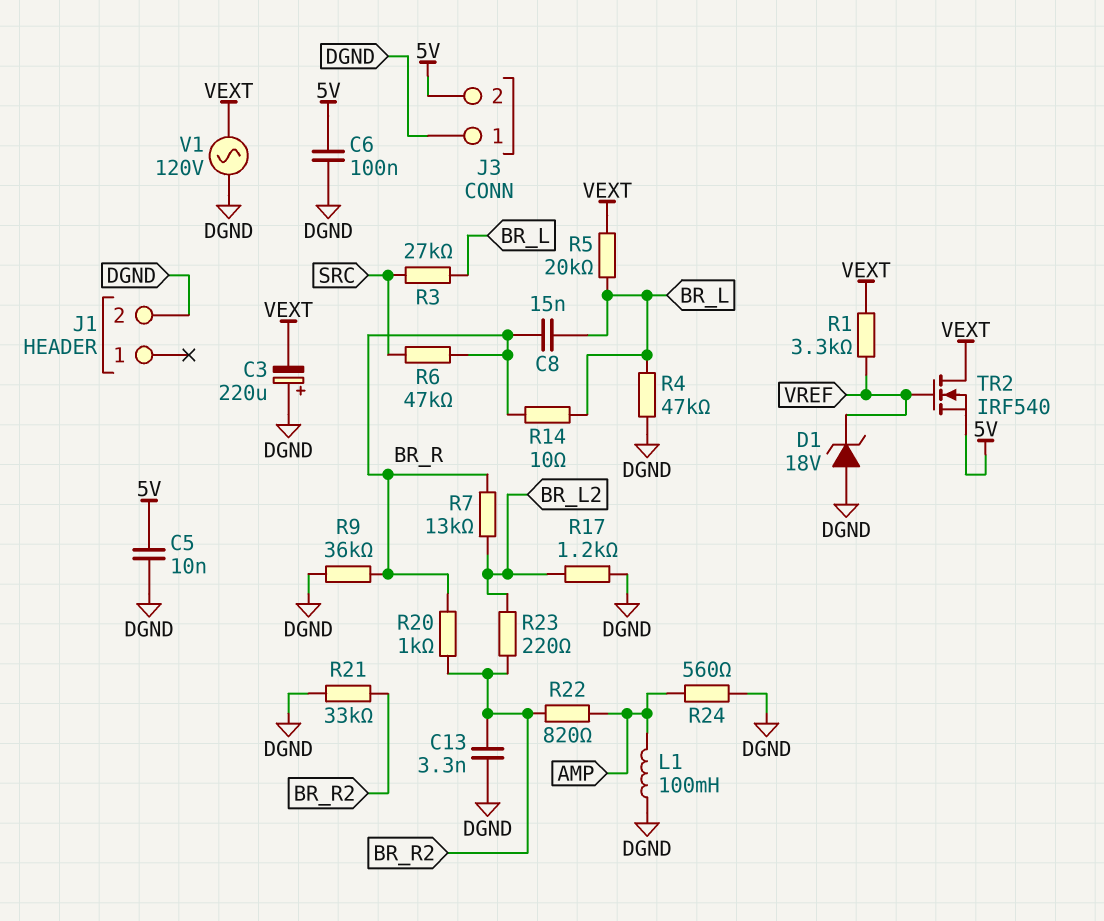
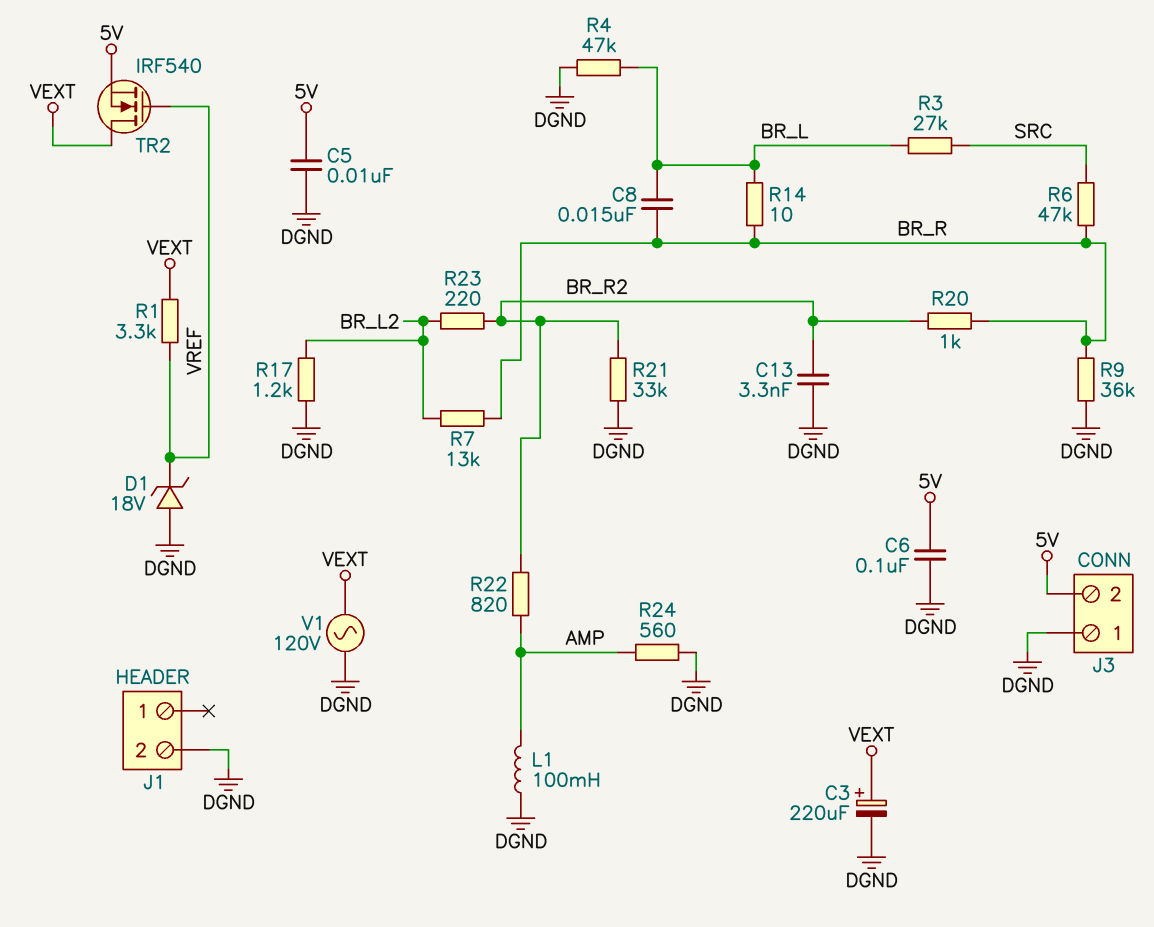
C3: 220uF (plus DGND, minus VEXT) -> 220uF (plus VEXT, minus DGND)
R5: 20k (BR_L, VEXT) -> none

